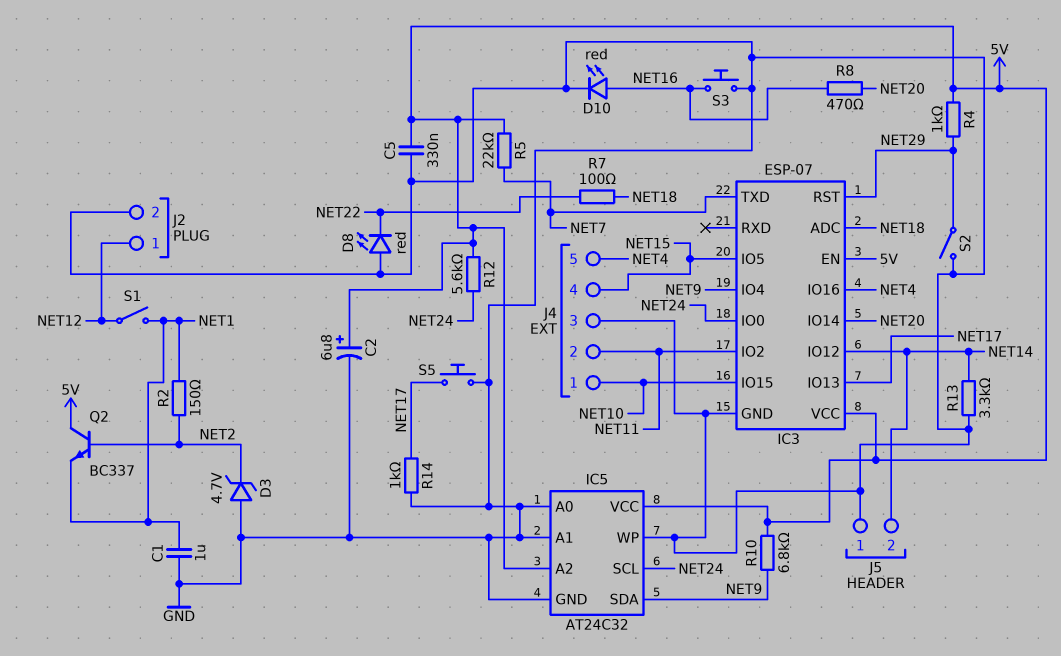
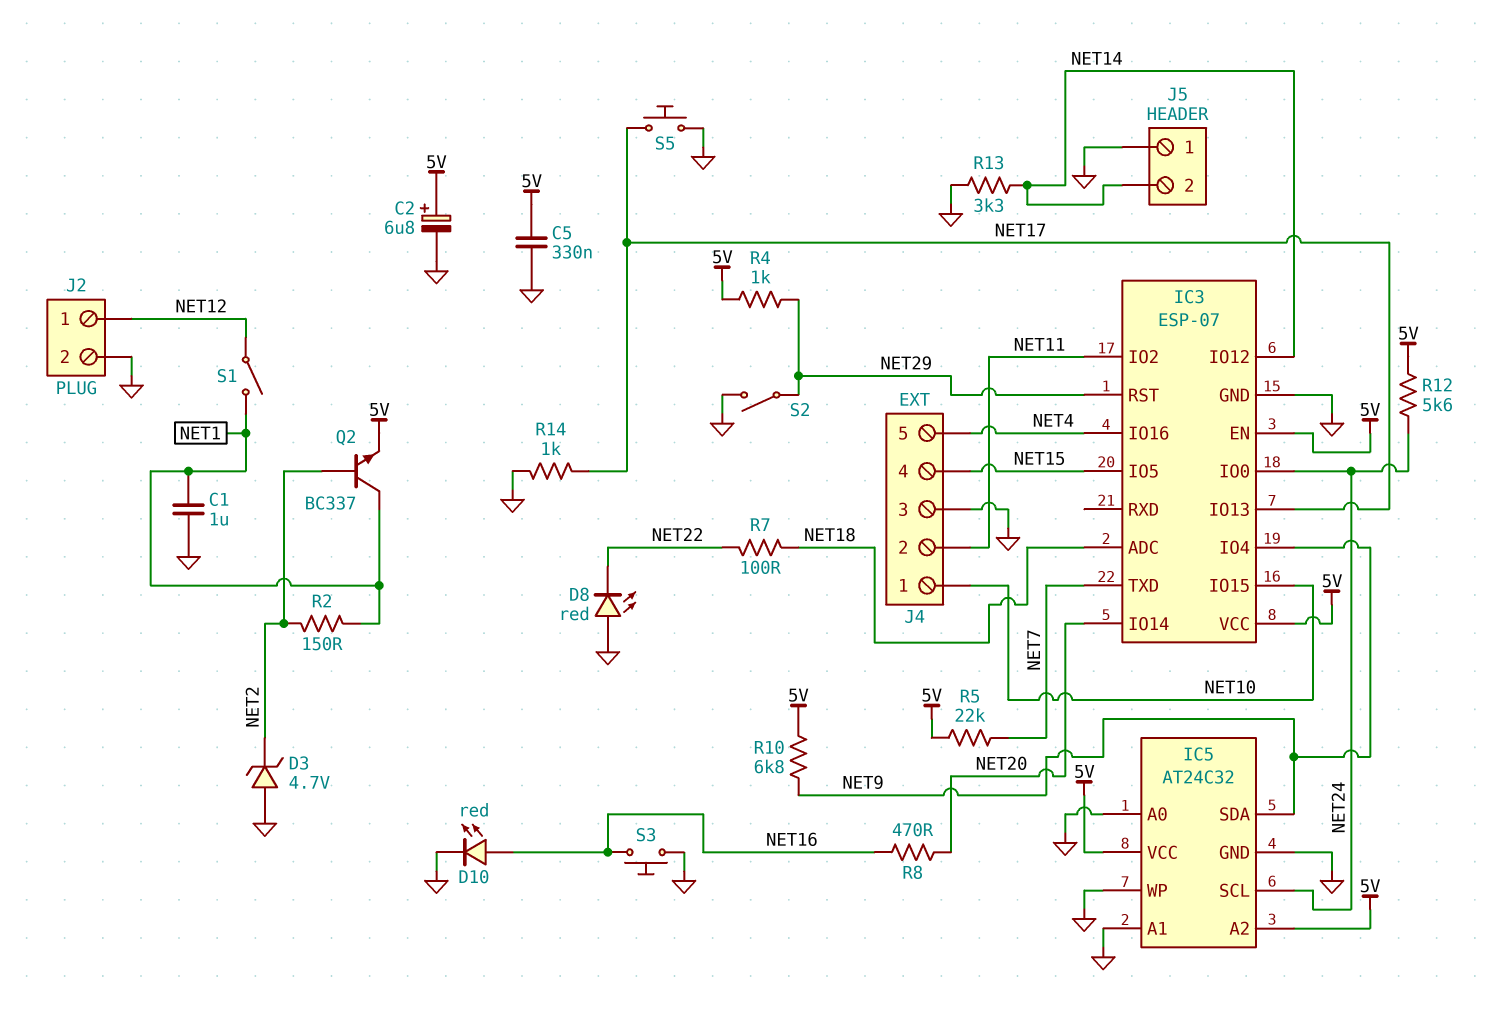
Q2: NPN BC337 (B NET2, C 5V, E NET1) -> NPN BC337 (B NET2, C NET1, E 5V)

